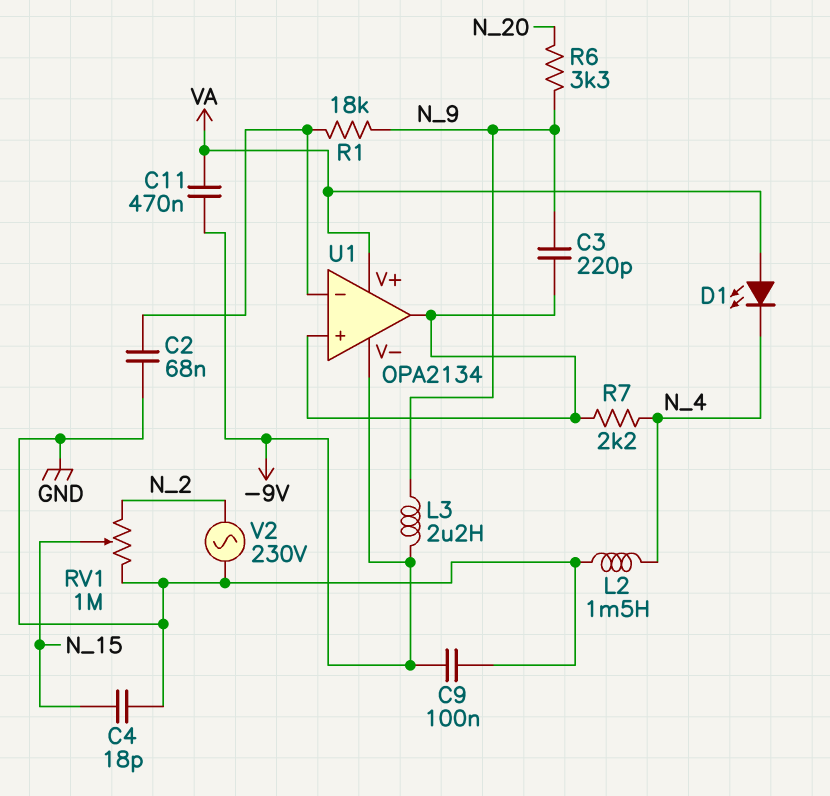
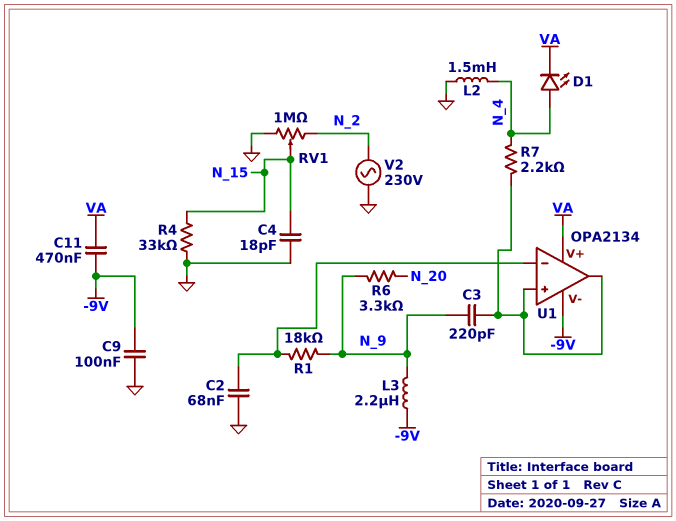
D1: LED (A VA, K N_4) -> LED (A N_4, K VA)
R4: none -> 33k (GND, N_15)

